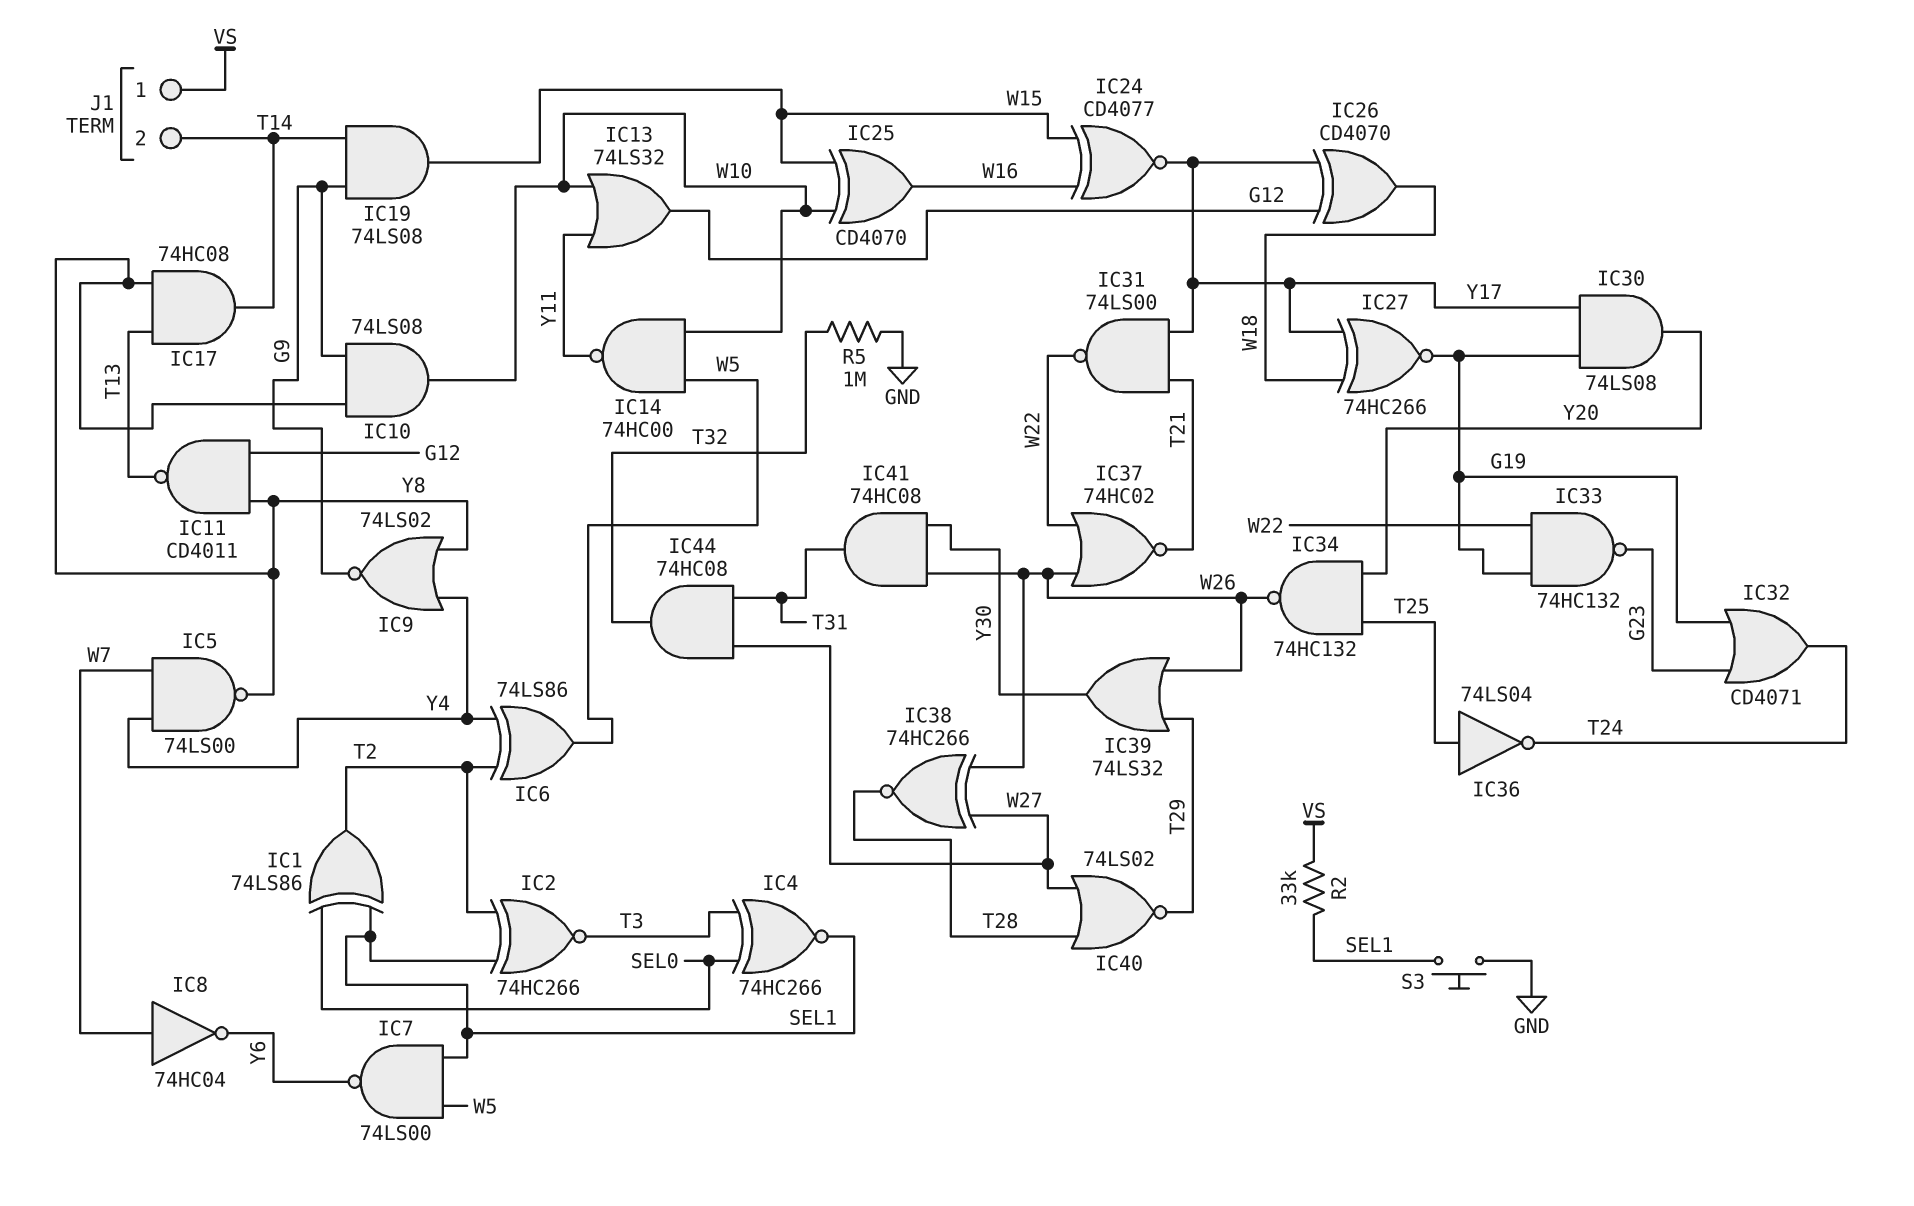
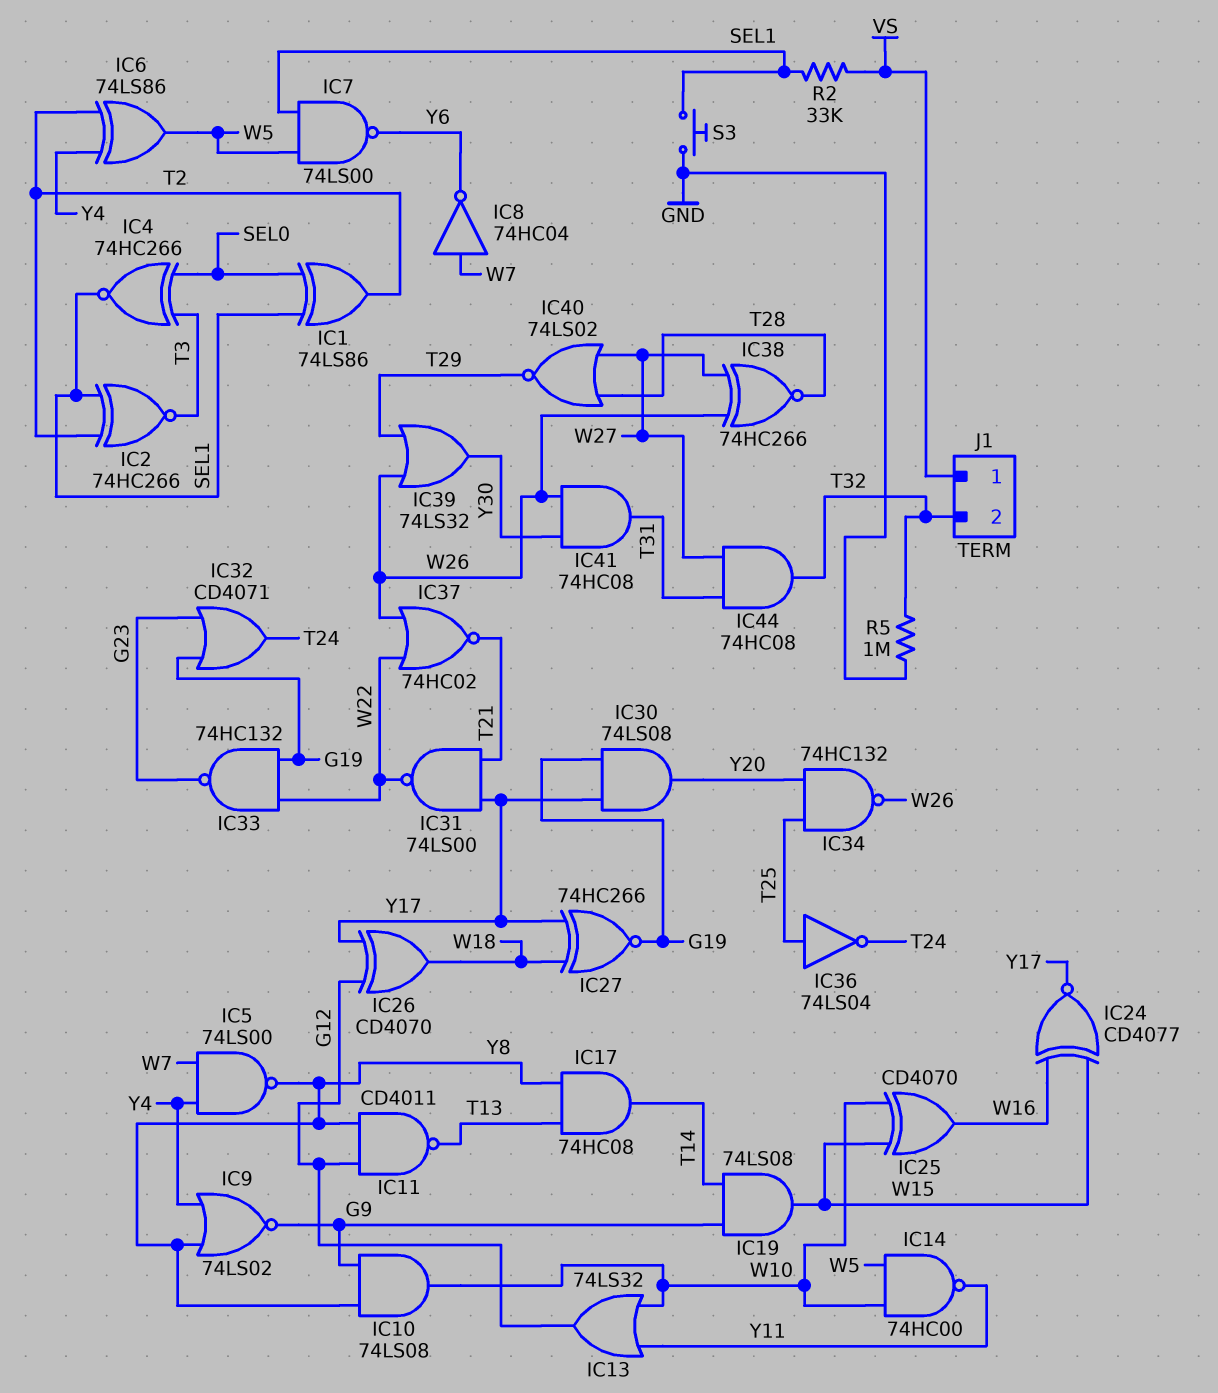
J1 pin 2: T14 -> T32

